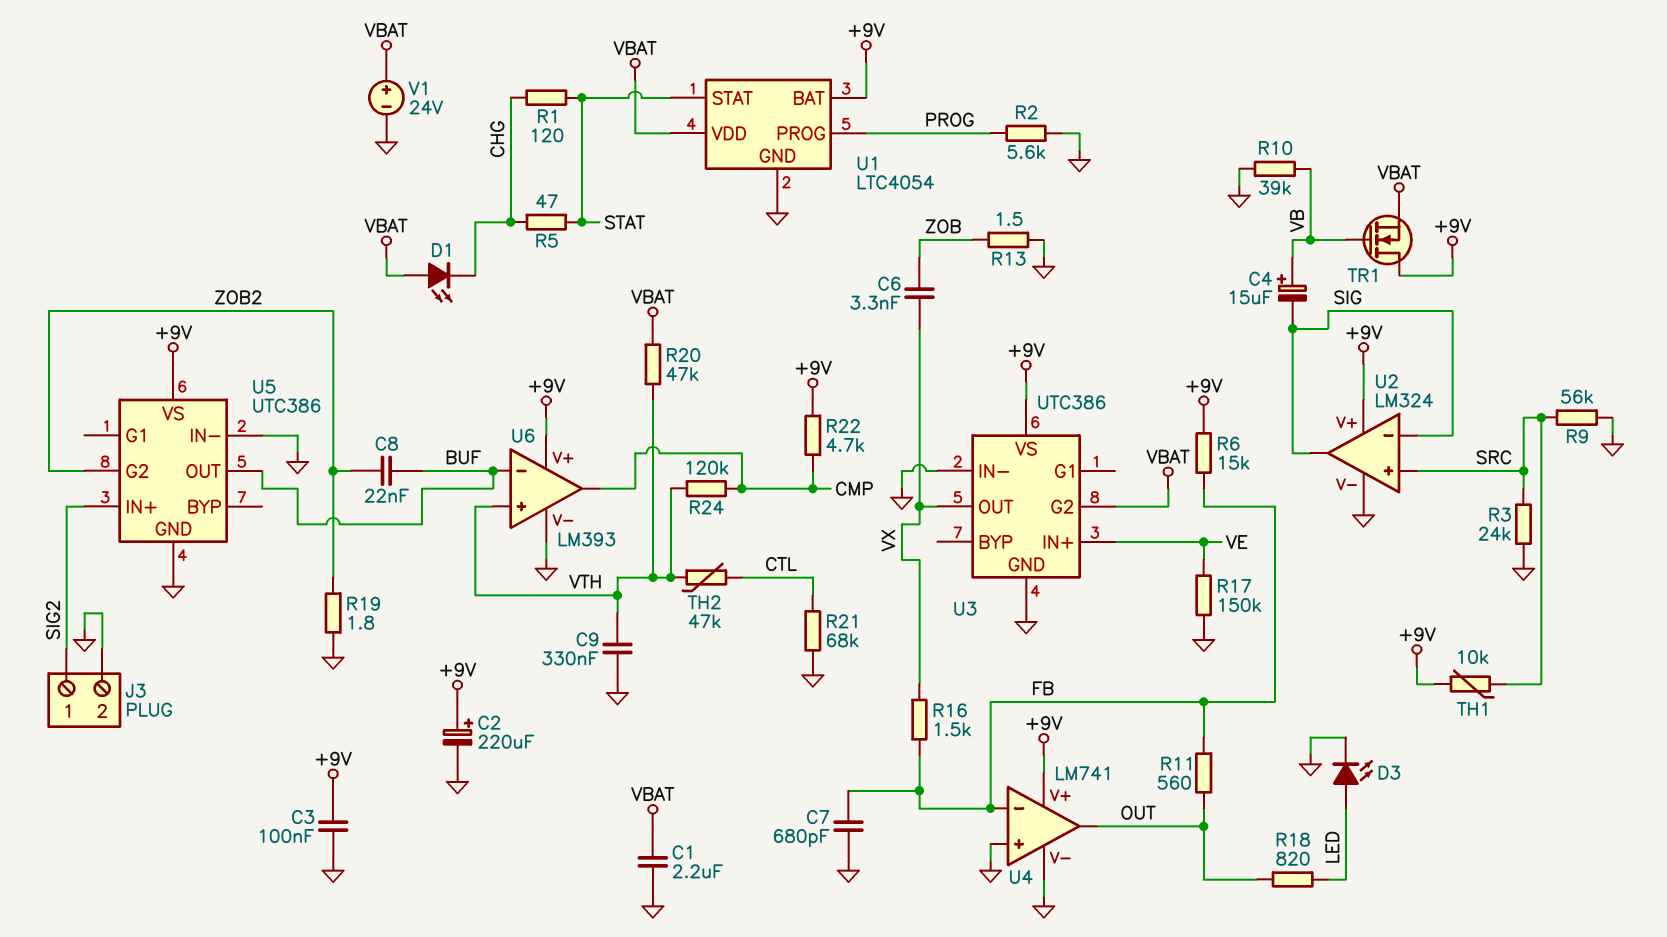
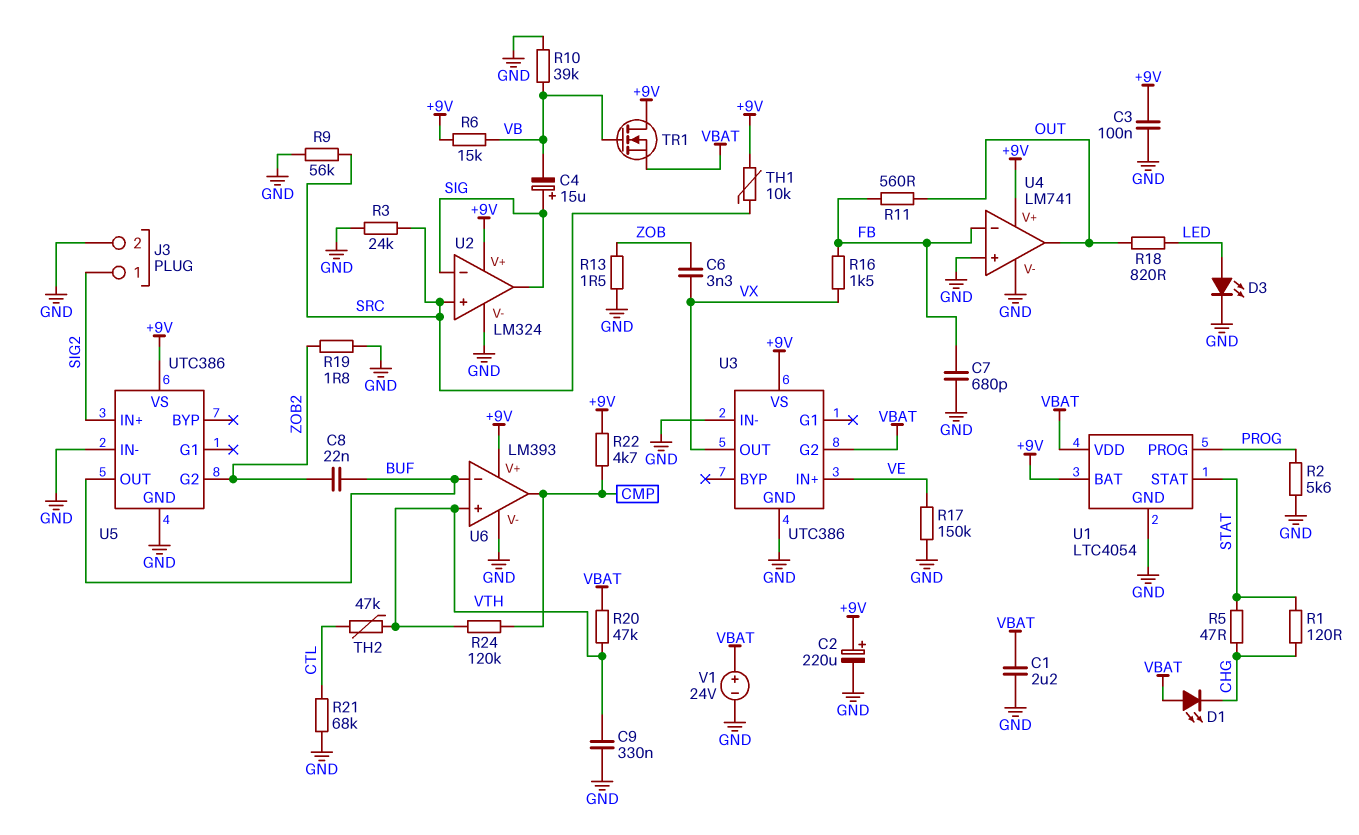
C4: 15uF (plus VB, minus SIG) -> 15uF (plus SIG, minus VB)
R6: 15k (+9V, FB) -> 15k (+9V, VB)

